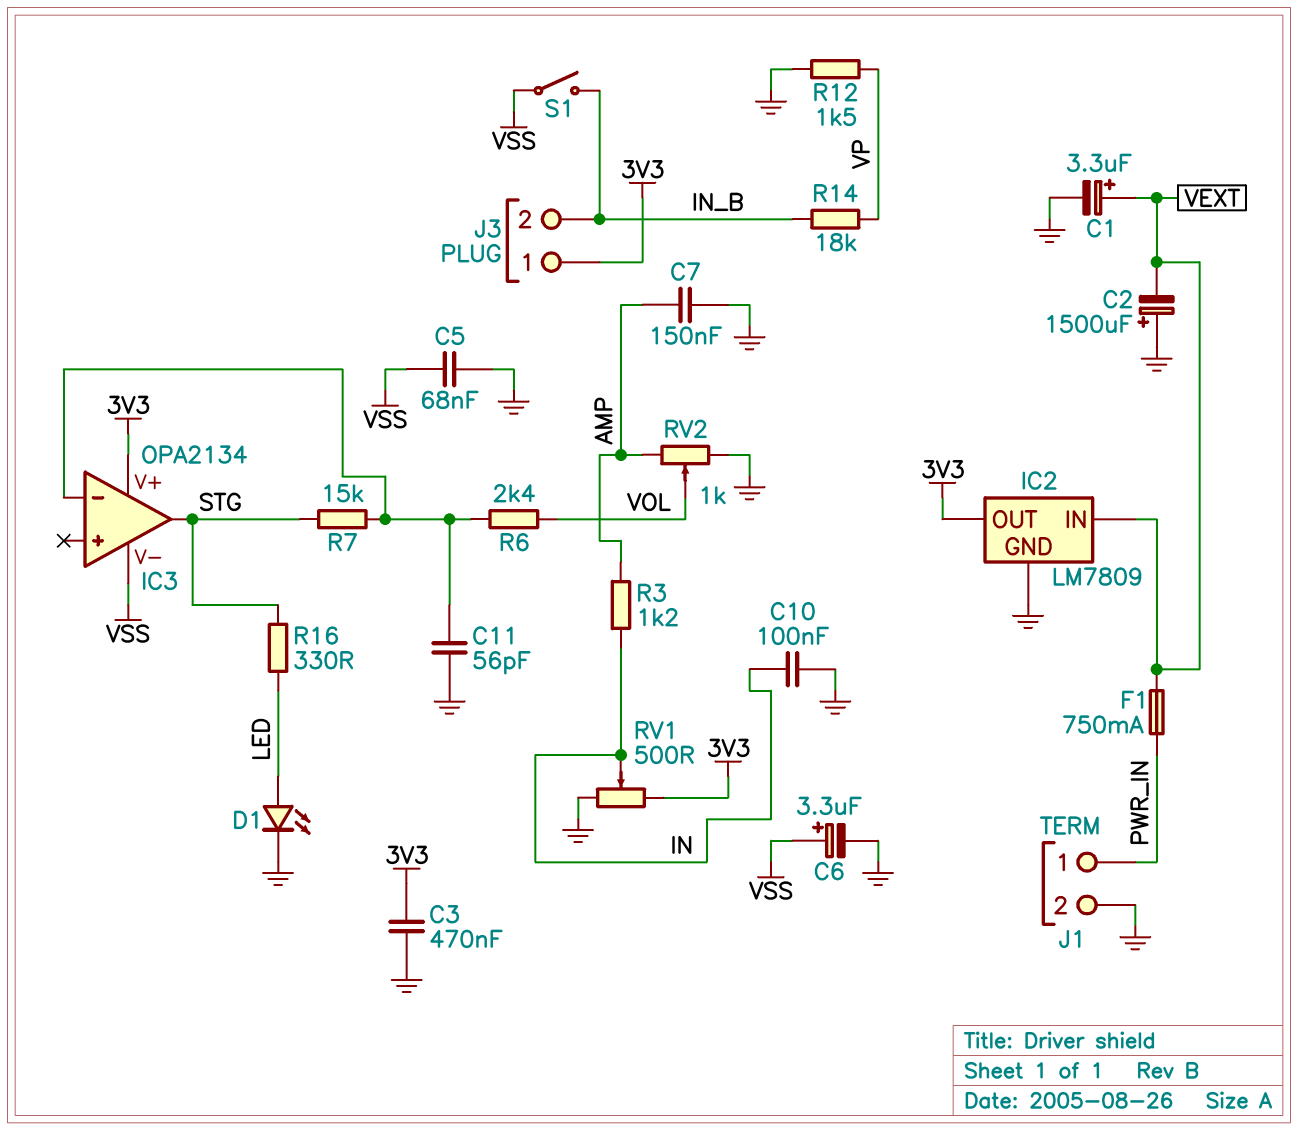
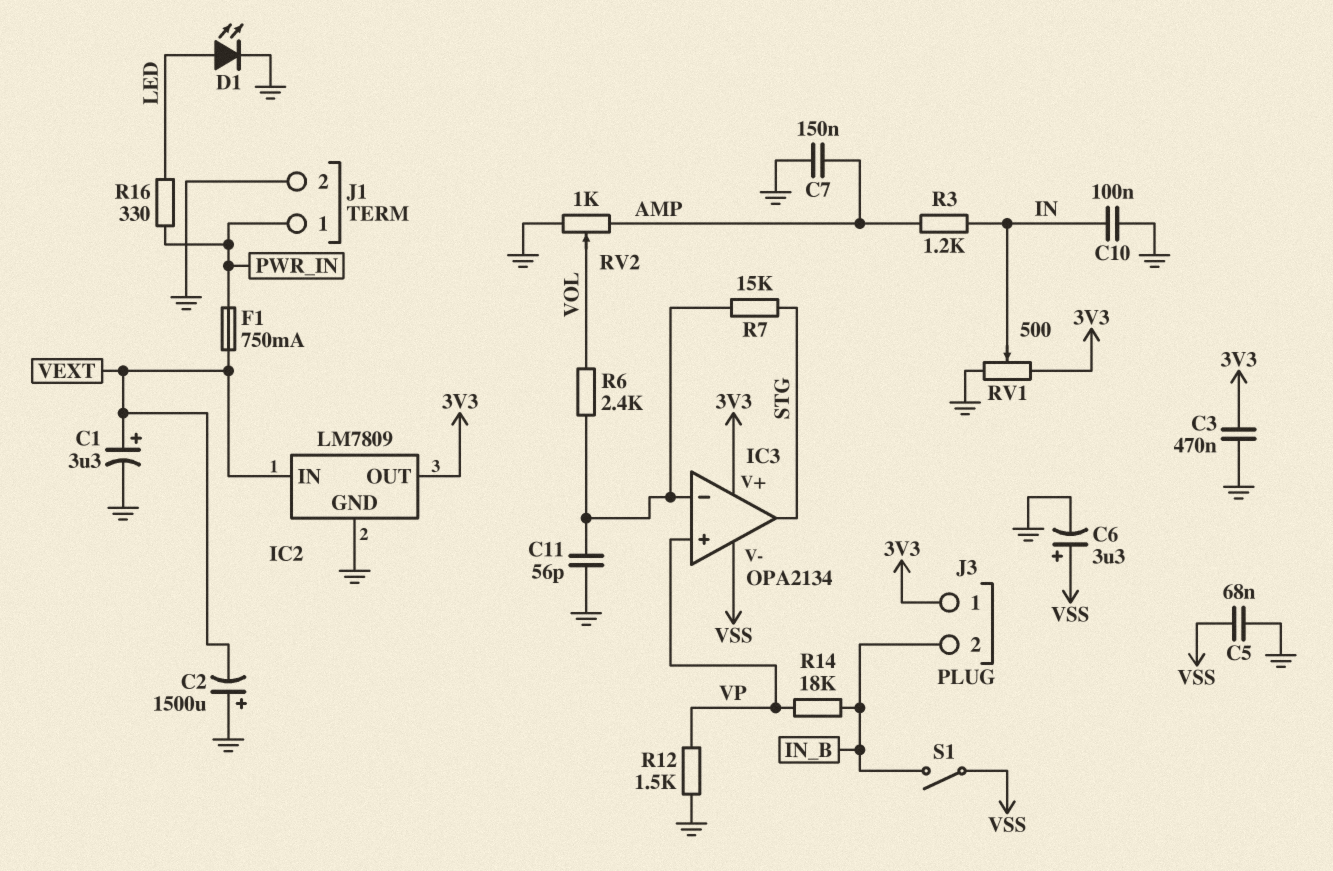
IC3 pin in+: none -> VP
R16: 330 (LED, STG) -> 330 (LED, PWR_IN)

